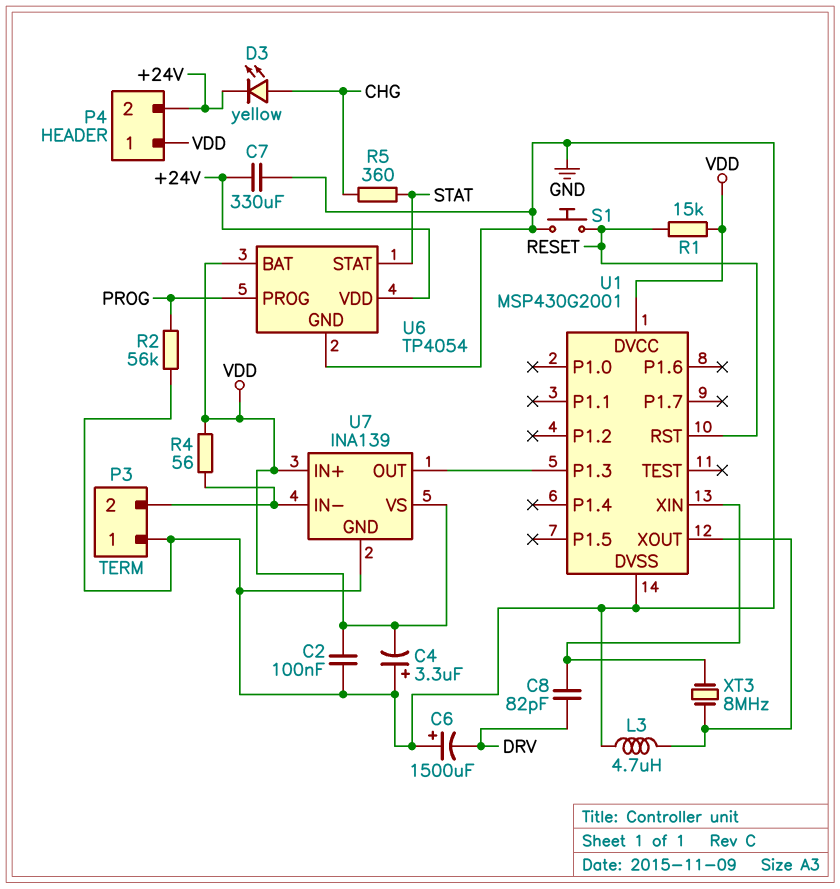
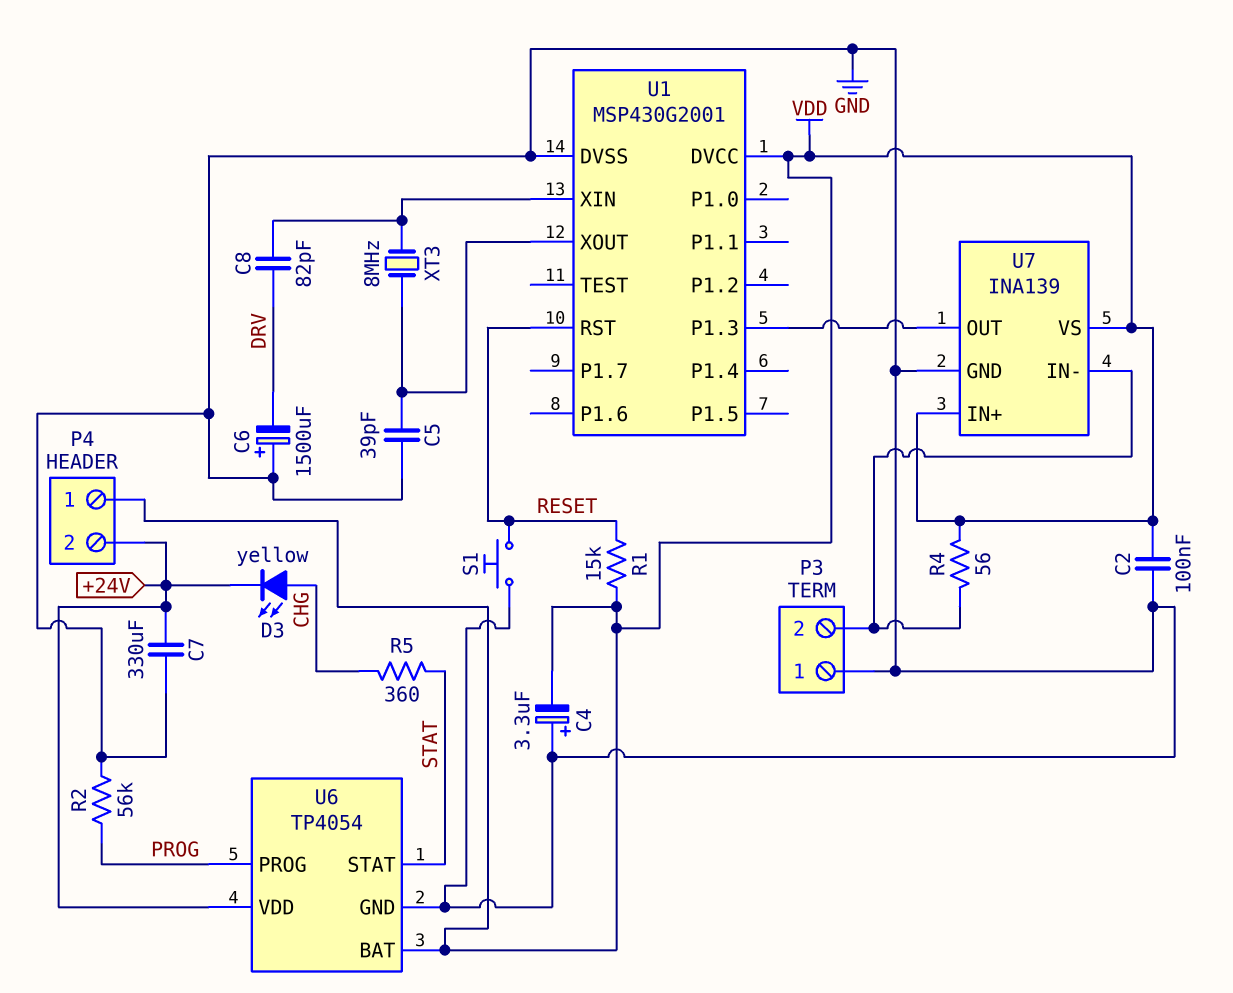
C5: none -> 39pF (GND, U1/XOUT)
L3: 4.7uH (GND, U1/XOUT) -> none

